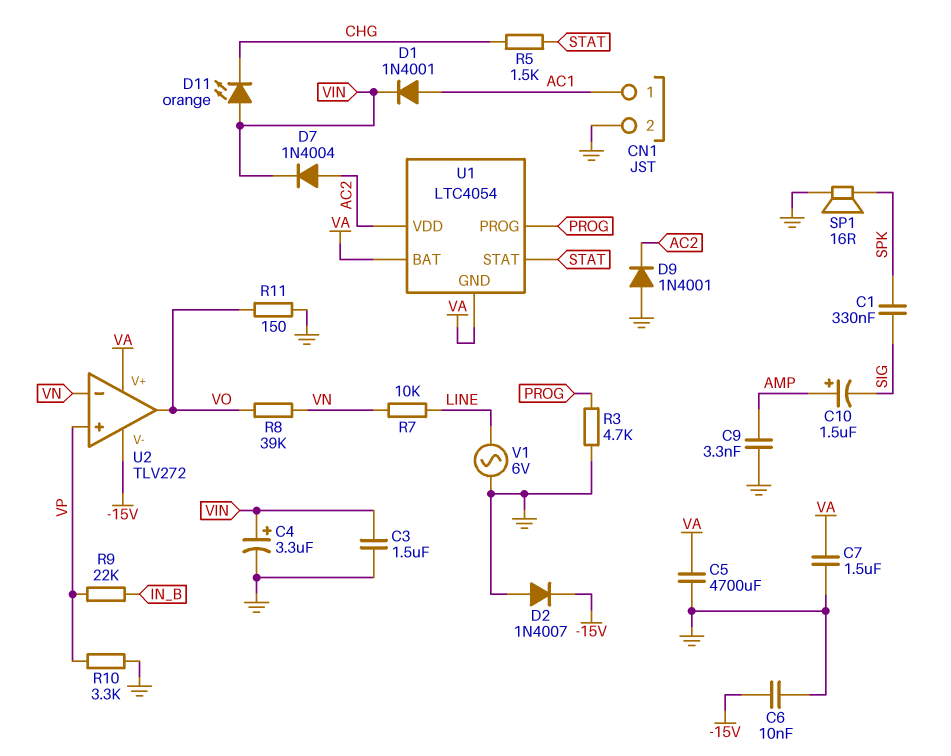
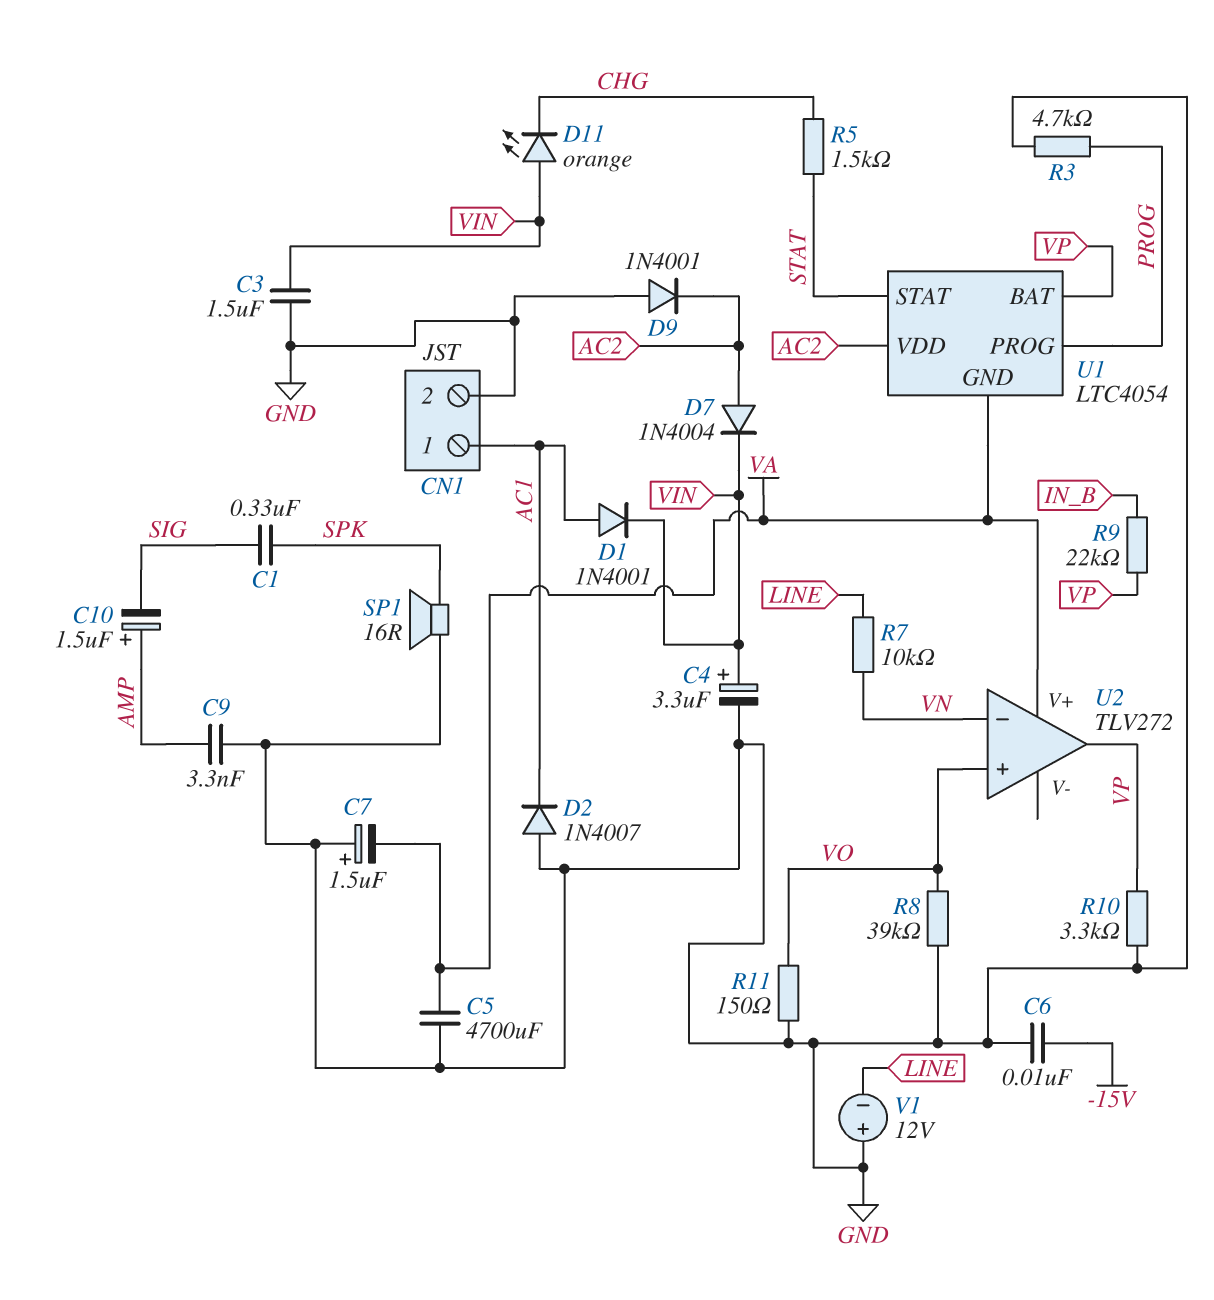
C7: 1.5uF (GND, VA) -> 1.5uF (plus GND, minus VA)
D2: diode 1N4007 (A GND, K -15V) -> diode 1N4007 (A GND, K AC1)
R8: 39k (VN, VO) -> 39k (GND, VO)
U1 pin BAT: VA -> VP
U2 pin V-: -15V -> none
U2 pin in+: VP -> VO
U2 pin out: VO -> VP
V1: AC 6V (GND, LINE) -> 12V (plus GND, minus LINE)

